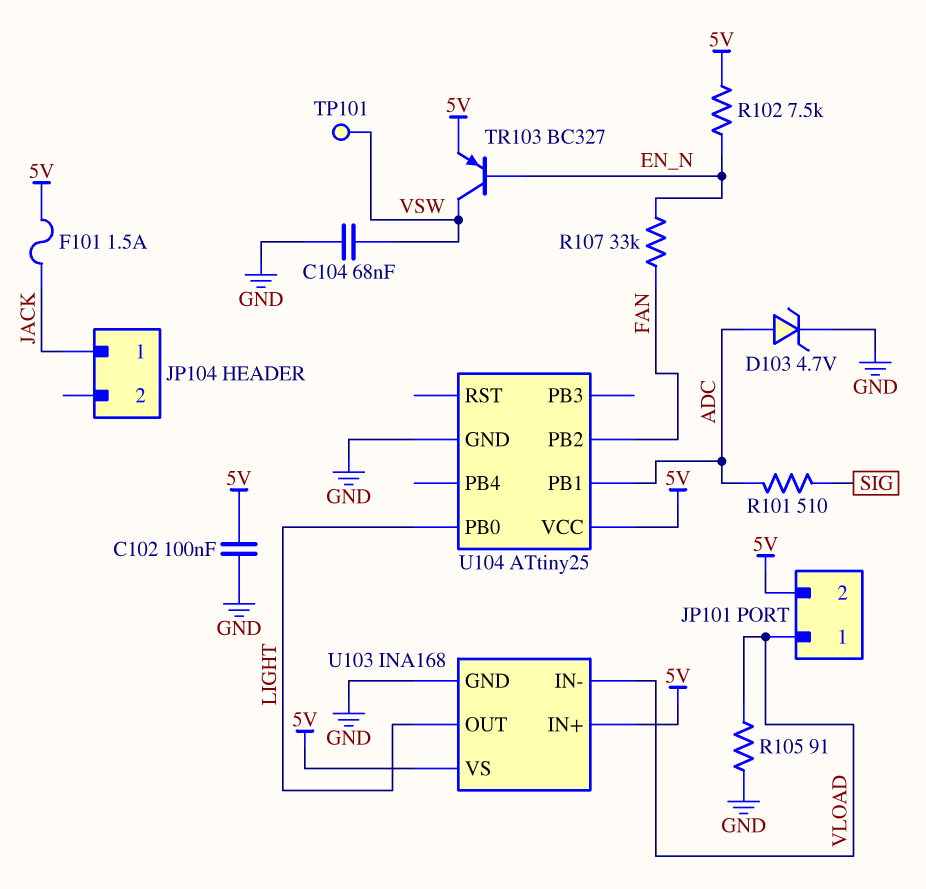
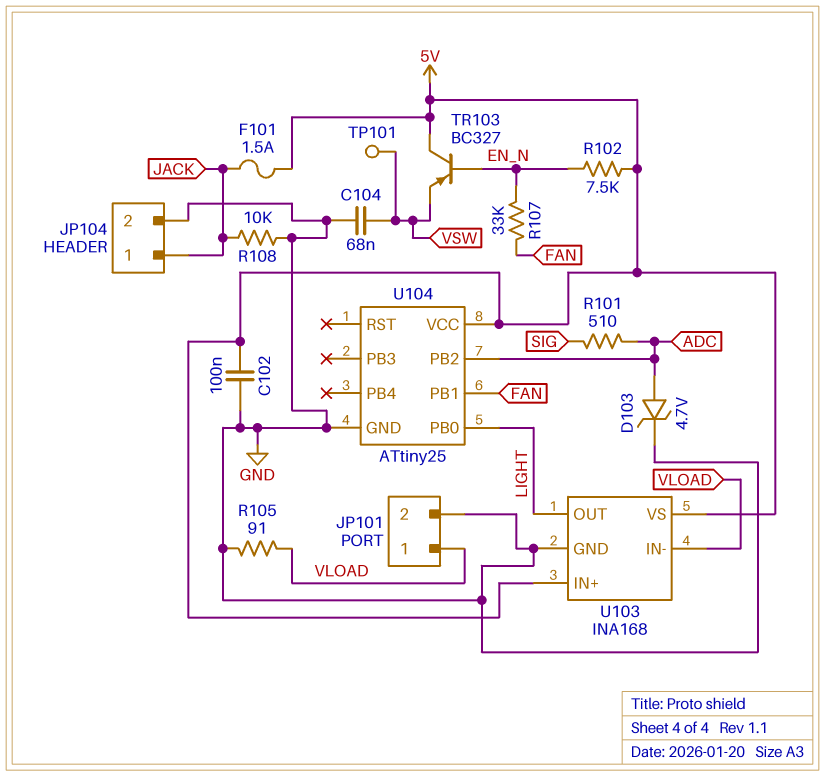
JP101 pin 2: 5V -> GND
JP104 pin 2: none -> GND
R108: none -> 10k (GND, JACK)
TR103: PNP BC327 (B EN_N, C VSW, E 5V) -> PNP BC327 (B EN_N, C 5V, E VSW)
U104 pin PB1: ADC -> FAN
U104 pin PB2: FAN -> ADC

